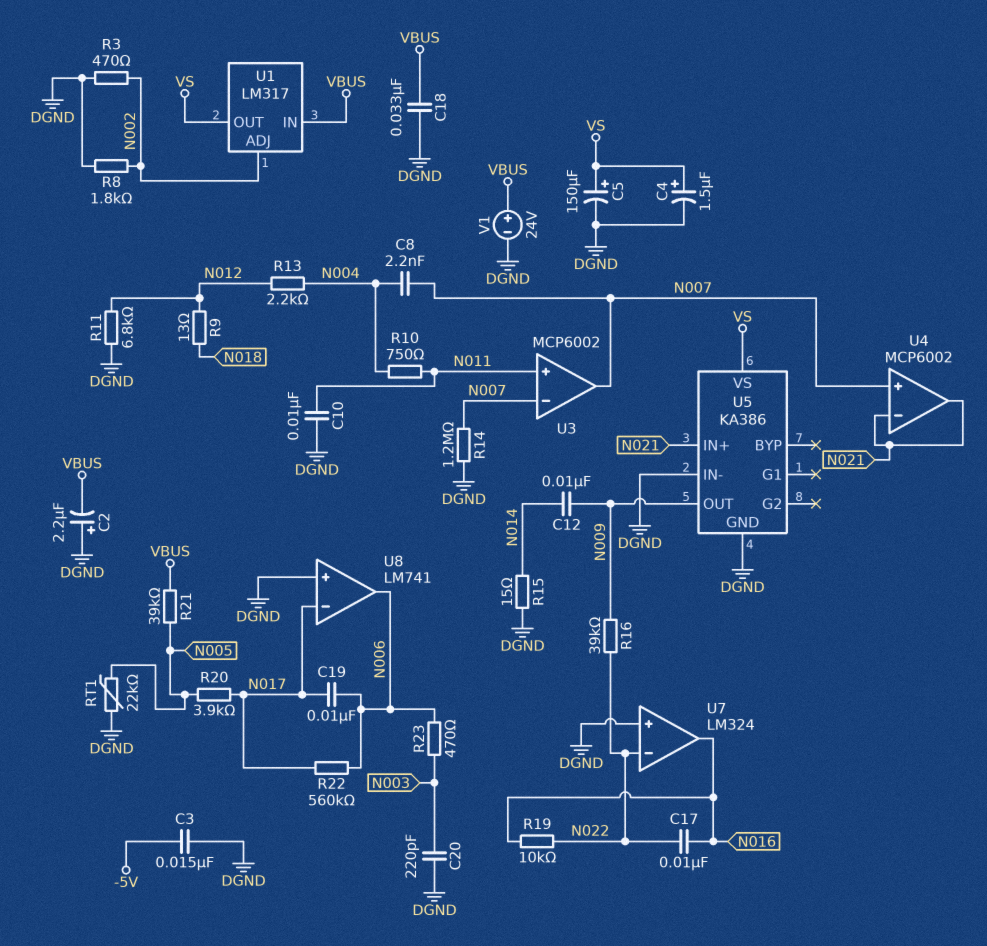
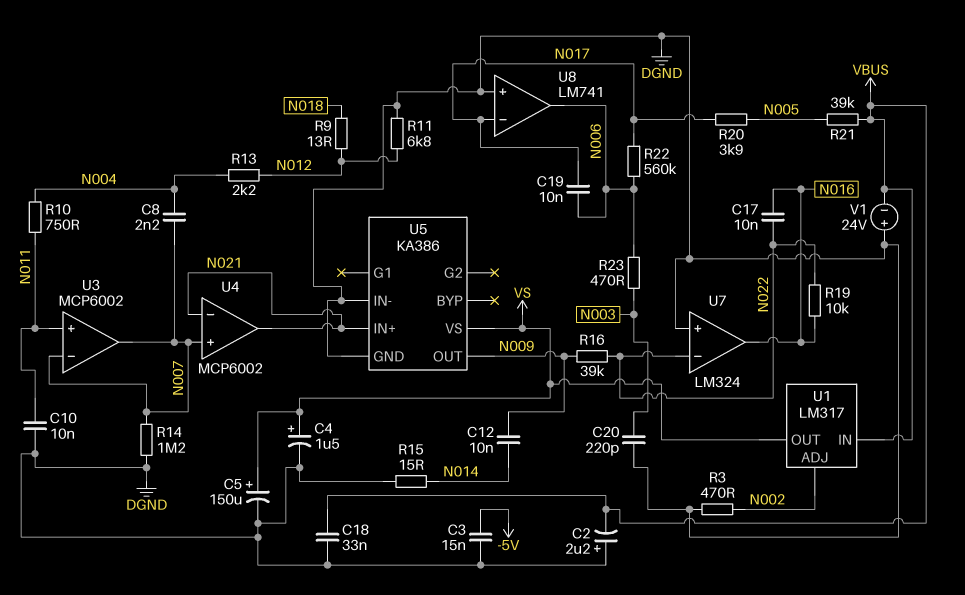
R8: 1.8k (DGND, N002) -> none
RT1: 22k (DGND, N005) -> none
V1: 24V (plus VBUS, minus DGND) -> 24V (plus DGND, minus VBUS)

